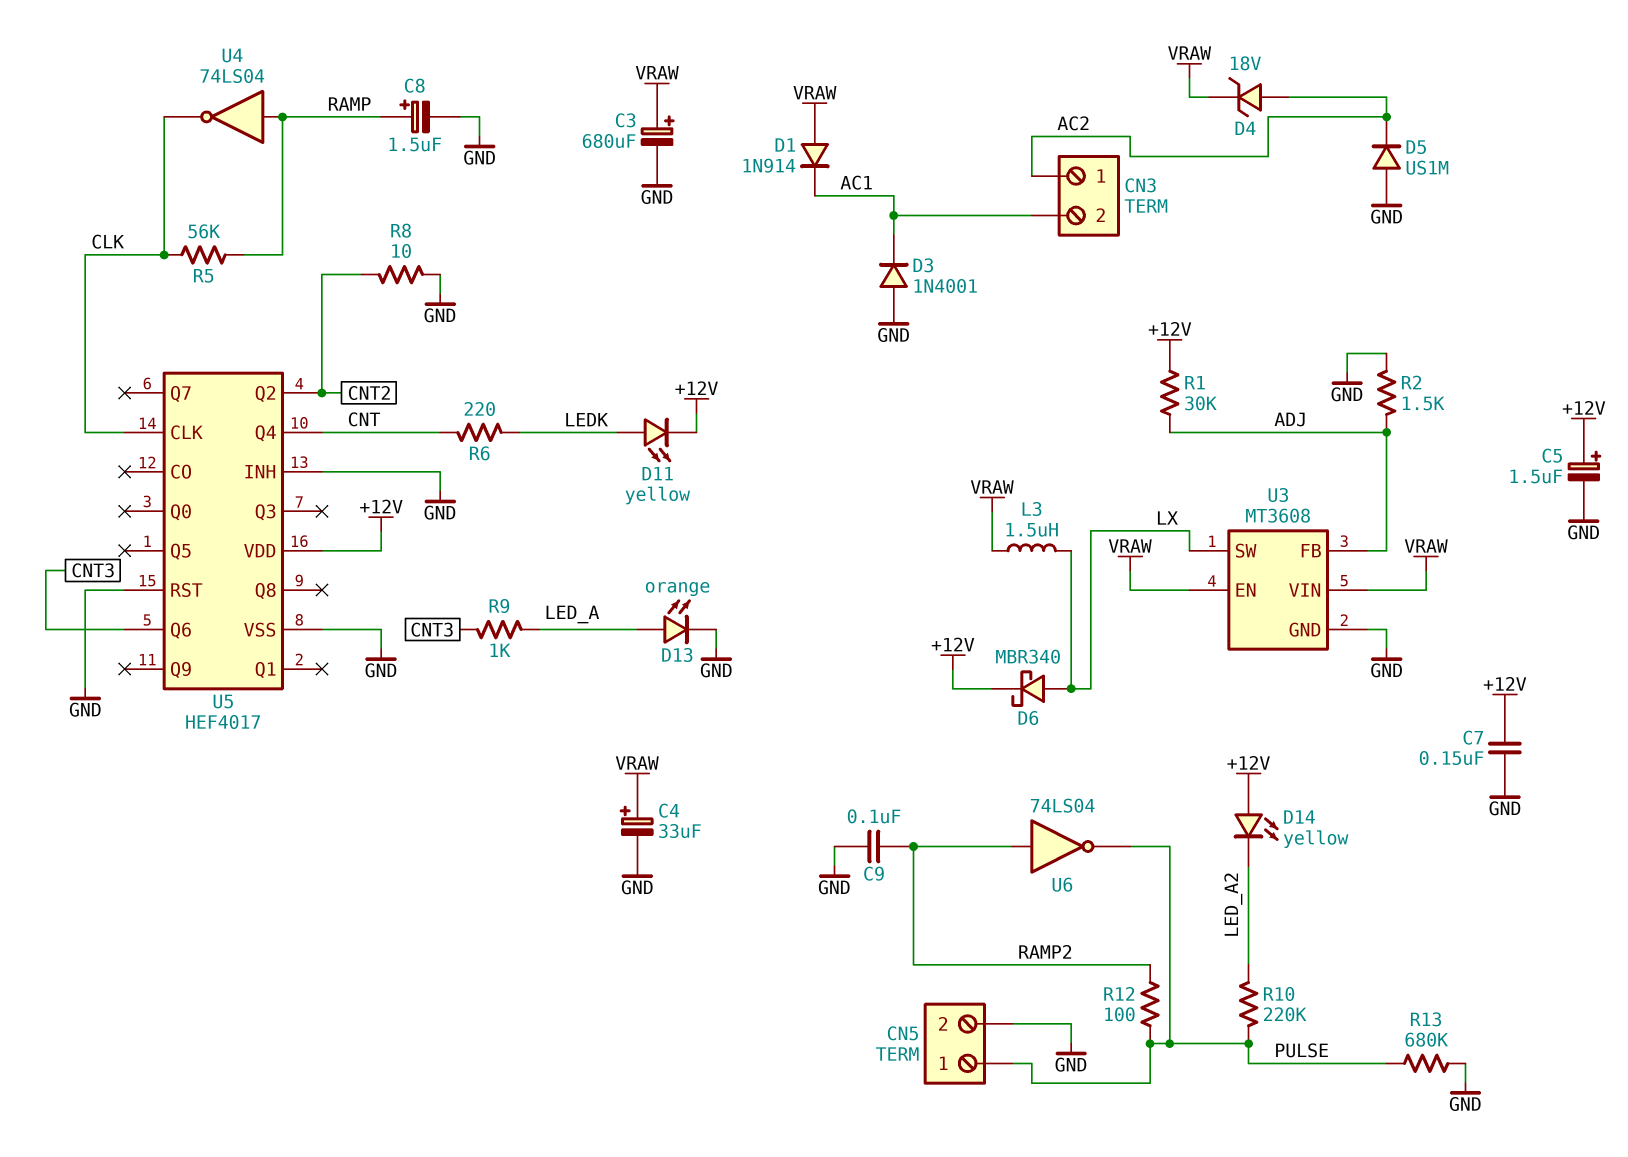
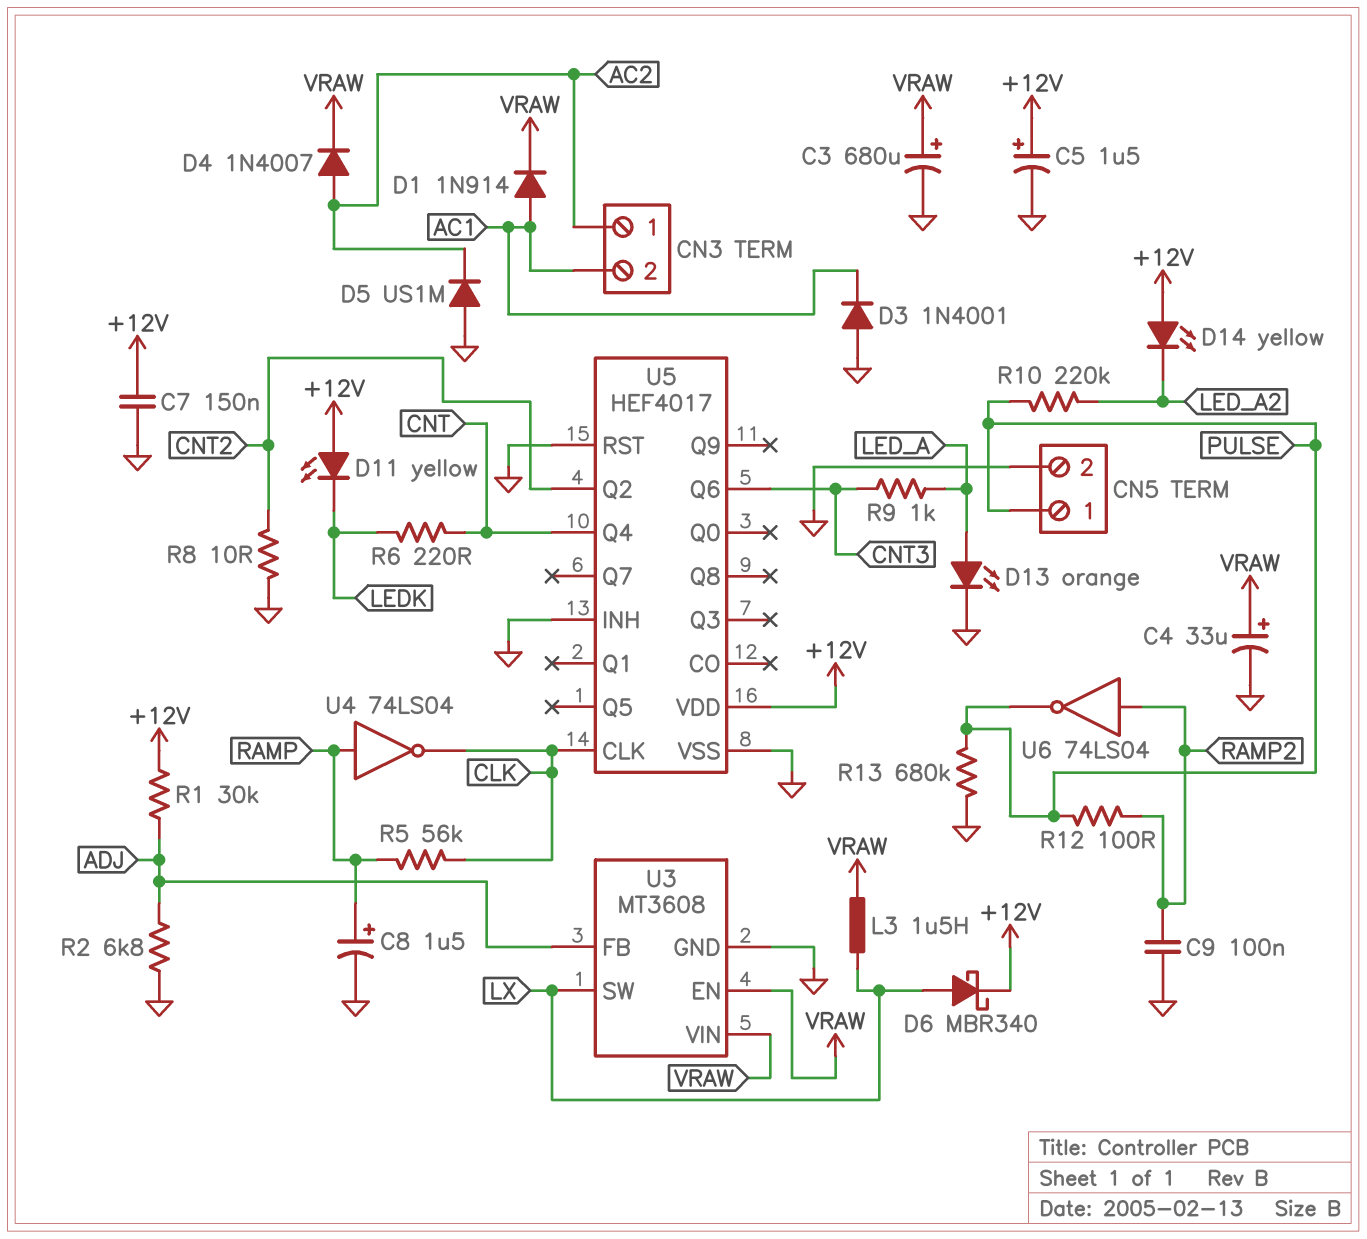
D1: diode 1N914 (A VRAW, K AC1) -> diode 1N914 (A AC1, K VRAW)
D4: zener 18V (A AC2, K VRAW) -> diode 1N4007 (A AC2, K VRAW)
D11: LED yellow (A LEDK, K +12V) -> LED yellow (A +12V, K LEDK)
R2: 1.5k (ADJ, GND) -> 6.8k (ADJ, GND)

